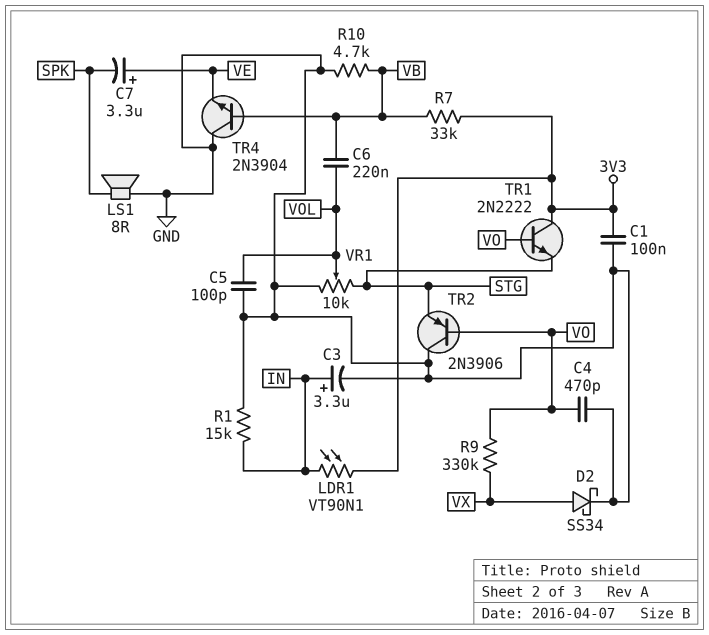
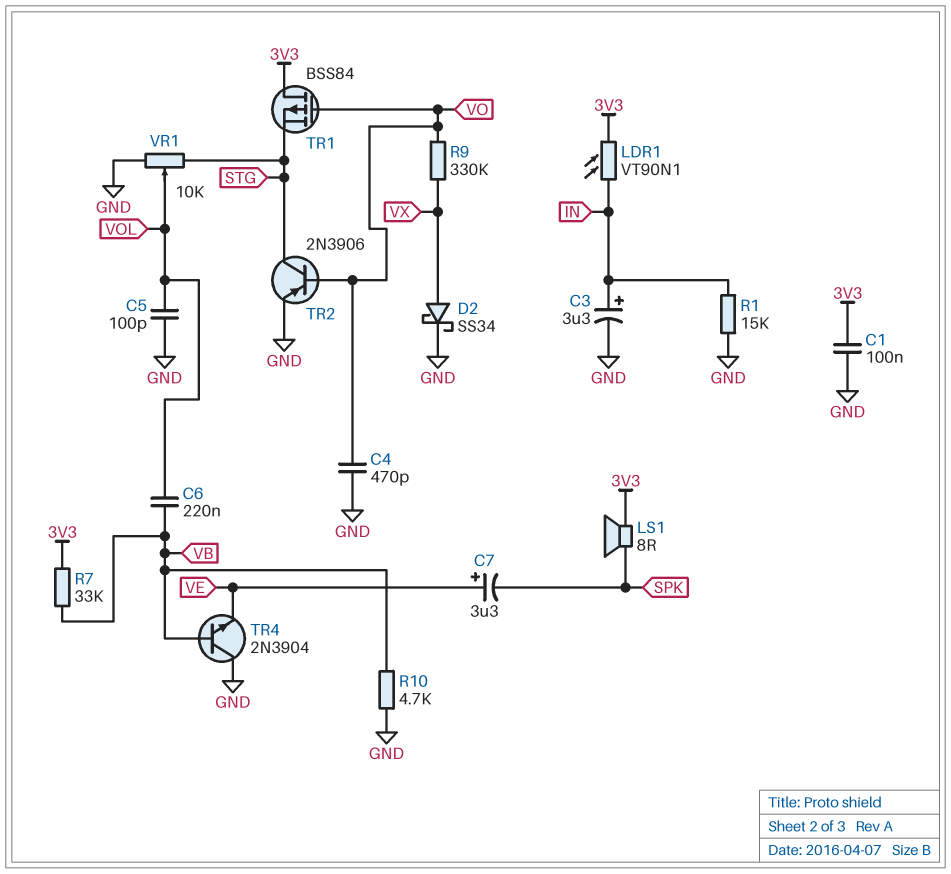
LS1: speaker 8R (GND, SPK) -> speaker 8R (3V3, SPK)
TR1: NPN 2N2222 (B VO, C 3V3, E STG) -> PMOS BSS84 (G VO, D 3V3, S STG)
TR2: PNP 2N3906 (B VO, C GND, E STG) -> PNP 2N3906 (B VO, C STG, E GND)

